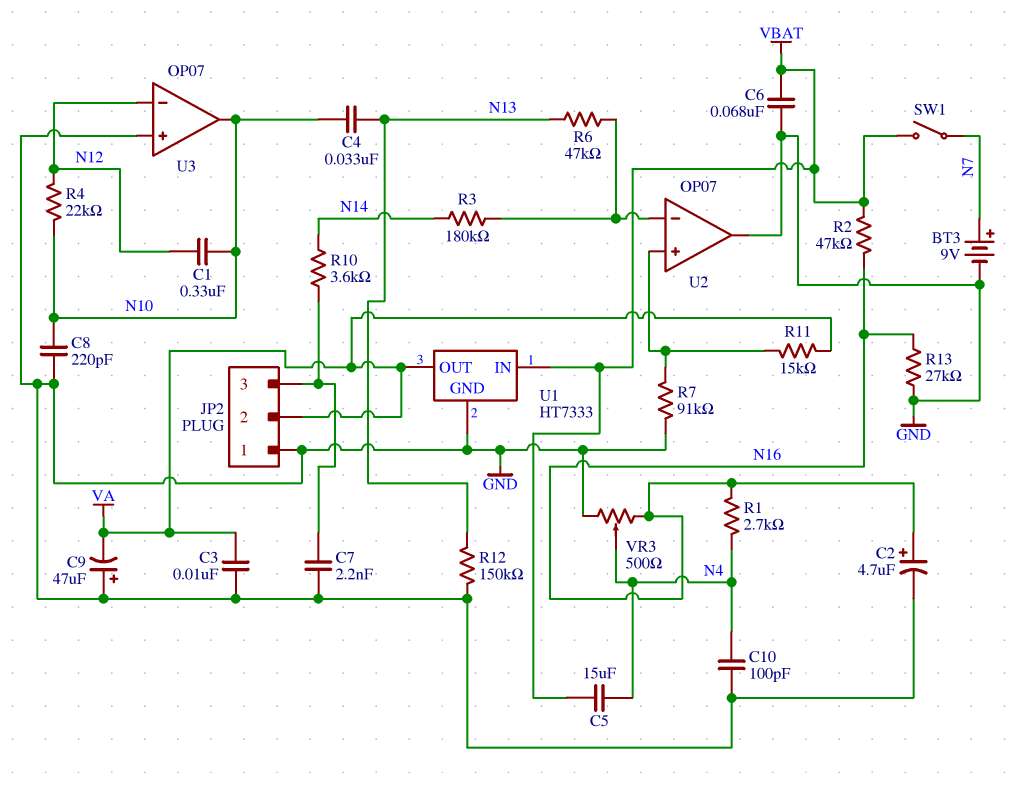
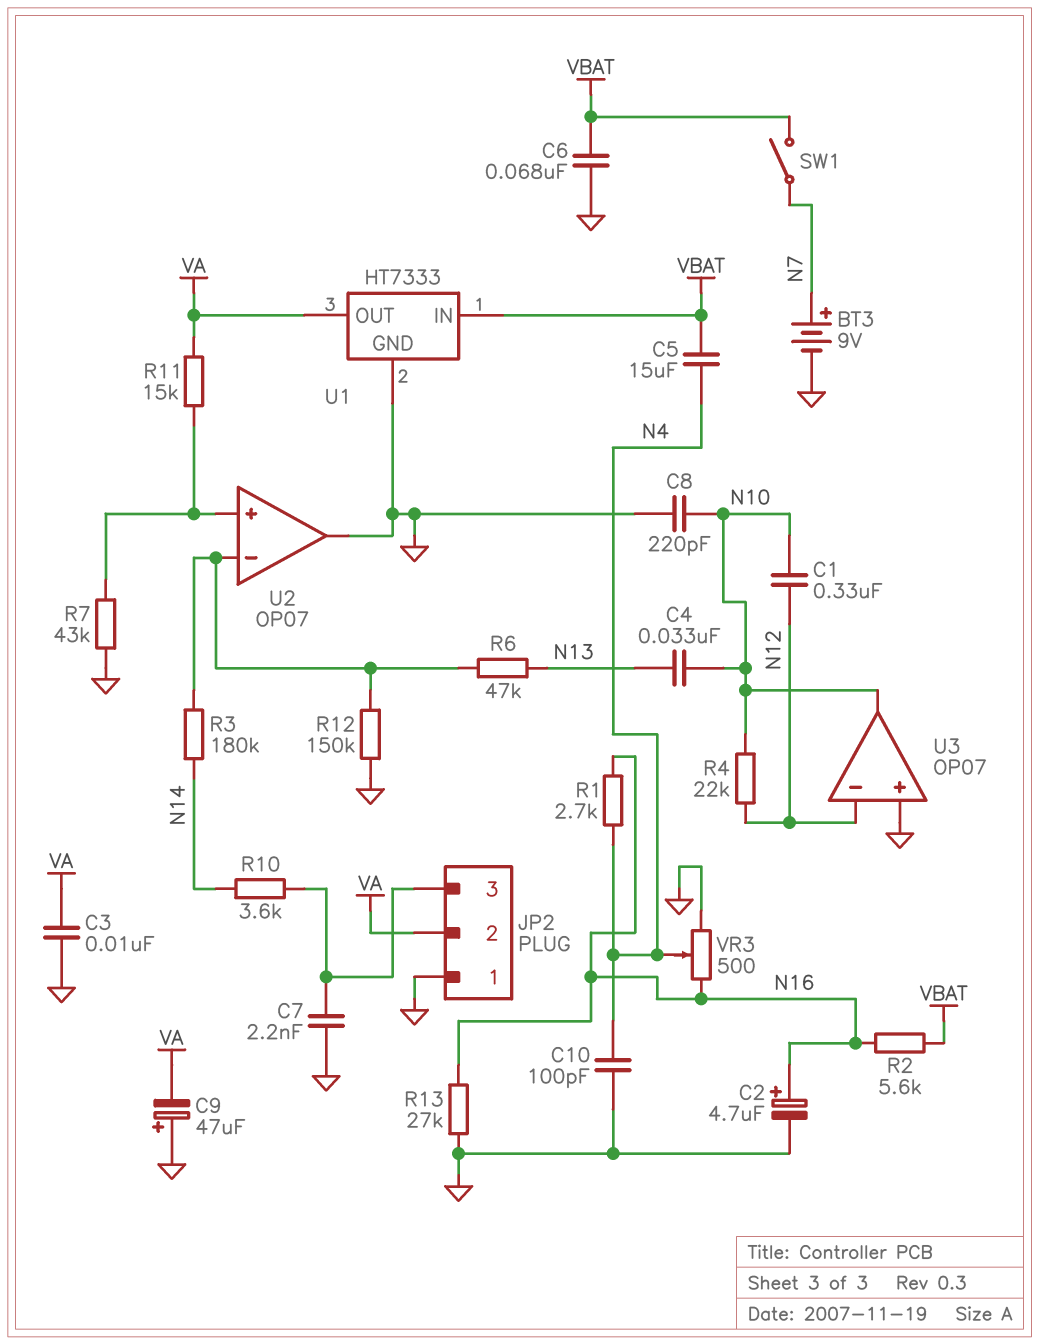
R2: 47k (N16, VBAT) -> 5.6k (N16, VBAT)
R7: 91k (GND, U2/in+) -> 43k (GND, U2/in+)
R12: 150k (GND, N13) -> 150k (GND, U2/in-)

